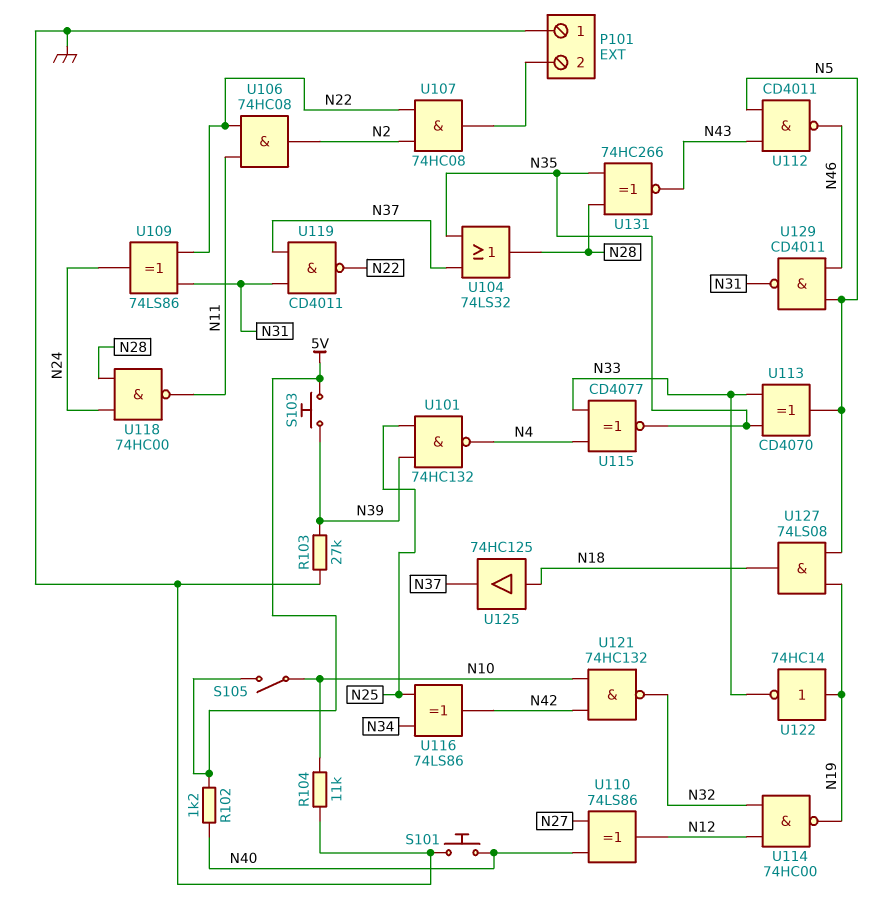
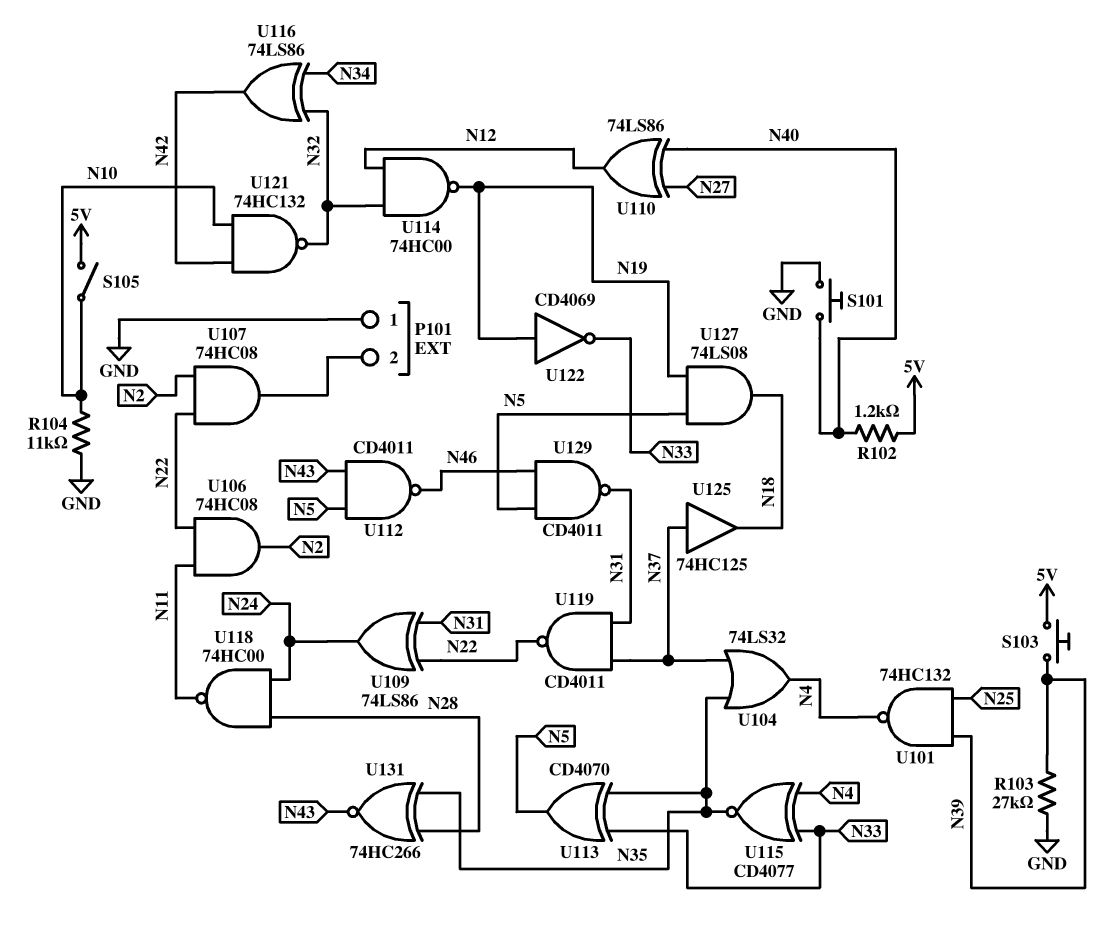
U104: OR 74LS32 (in N35, in N37, out N28) -> OR 74LS32 (in N35, in N37, out N4)
U116: XOR 74LS86 (in N25, in N34, out N42) -> XOR 74LS86 (in N32, in N34, out N42)
U122: NOT 74HC14 (in N19, out N33) -> NOT CD4069 (in N19, out N33)
U125: buffer 74HC125 (in N18, out N37) -> buffer 74HC125 (in N37, out N18)

